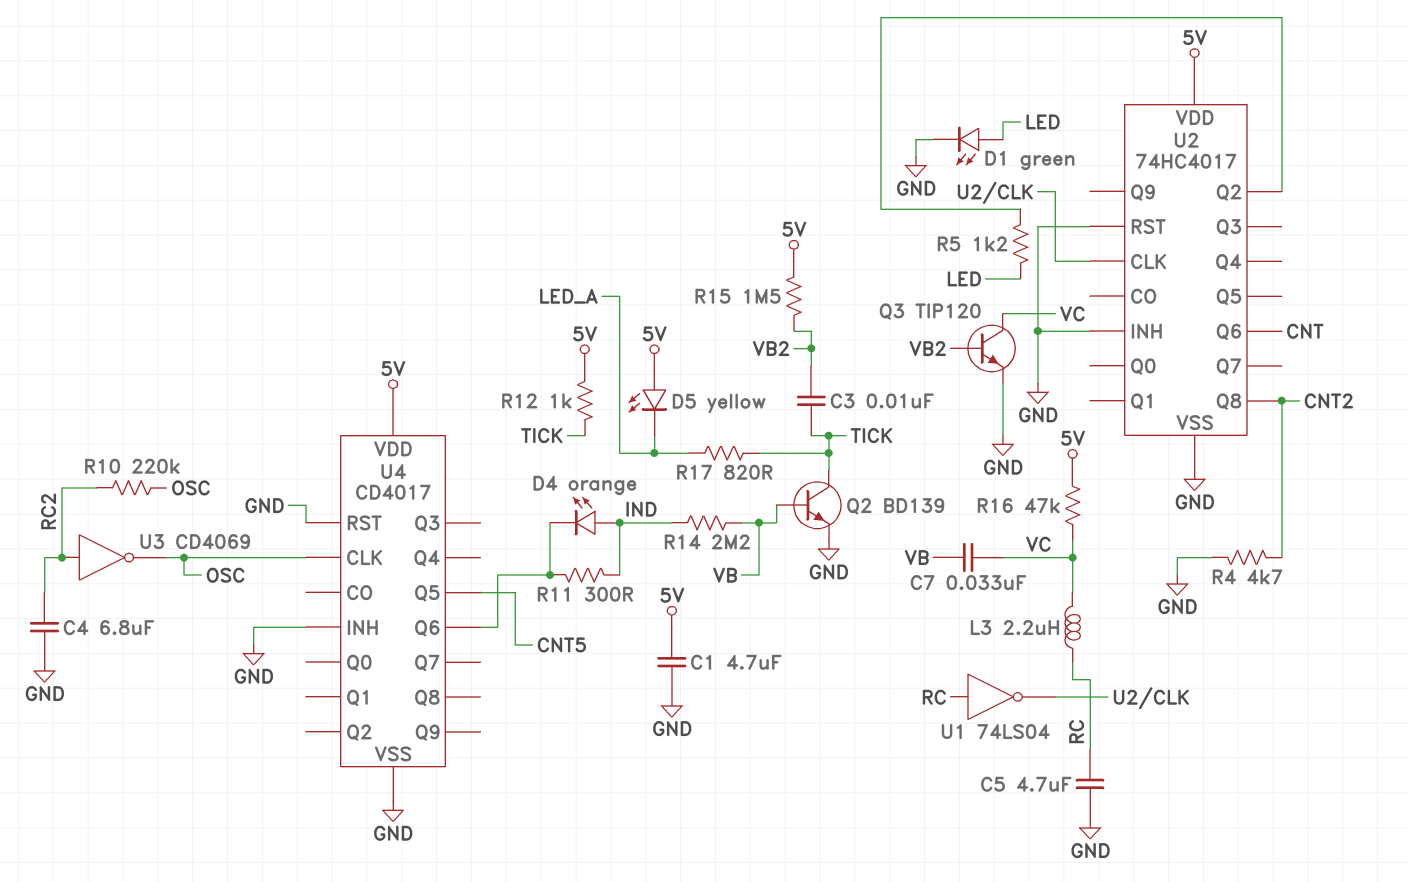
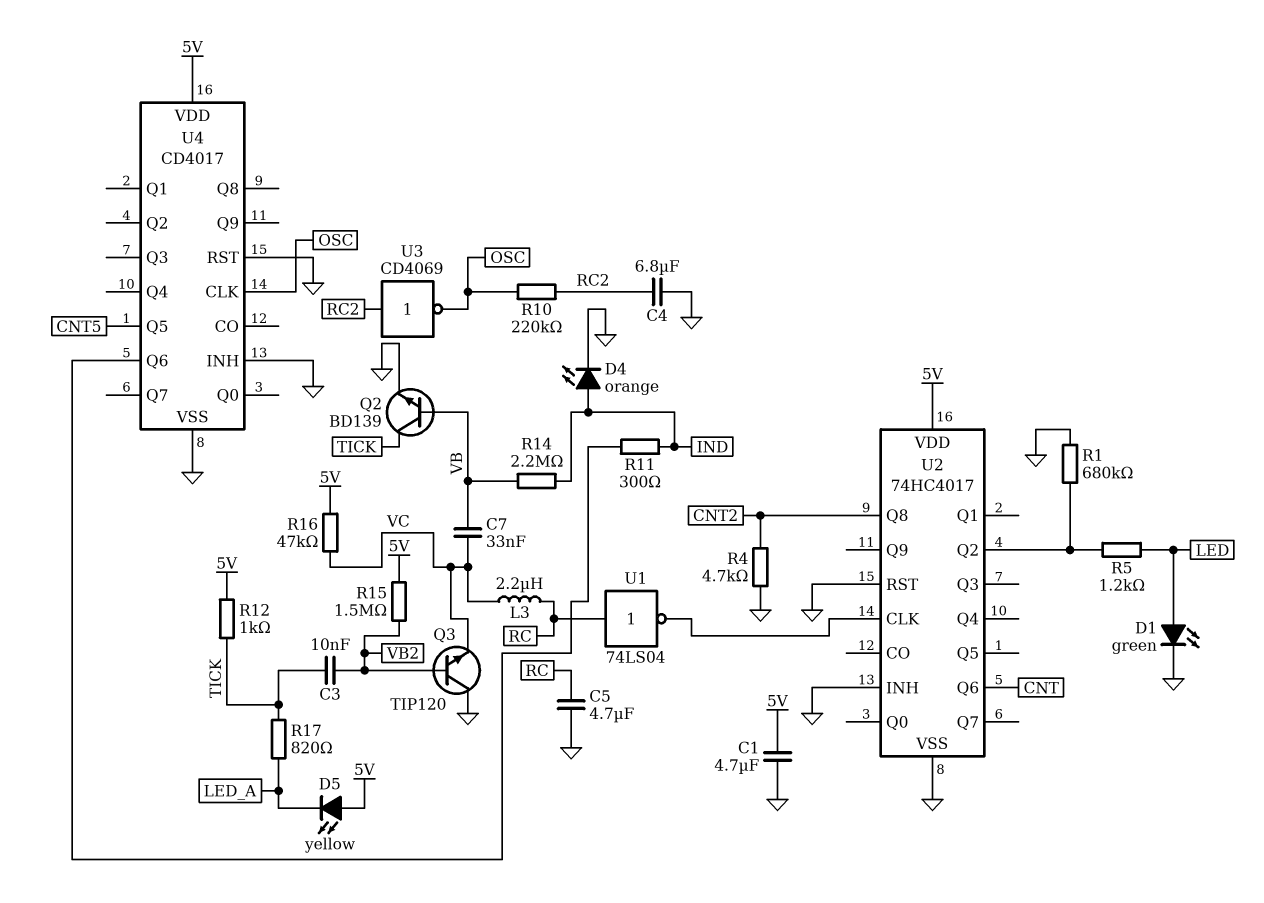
D4: LED orange (A IND, K U4/Q6) -> LED orange (A IND, K GND)
Q3: NPN TIP120 (B VB2, C VC, E GND) -> NPN TIP120 (B VB2, C GND, E VC)
R1: none -> 680k (GND, U2/Q2)

